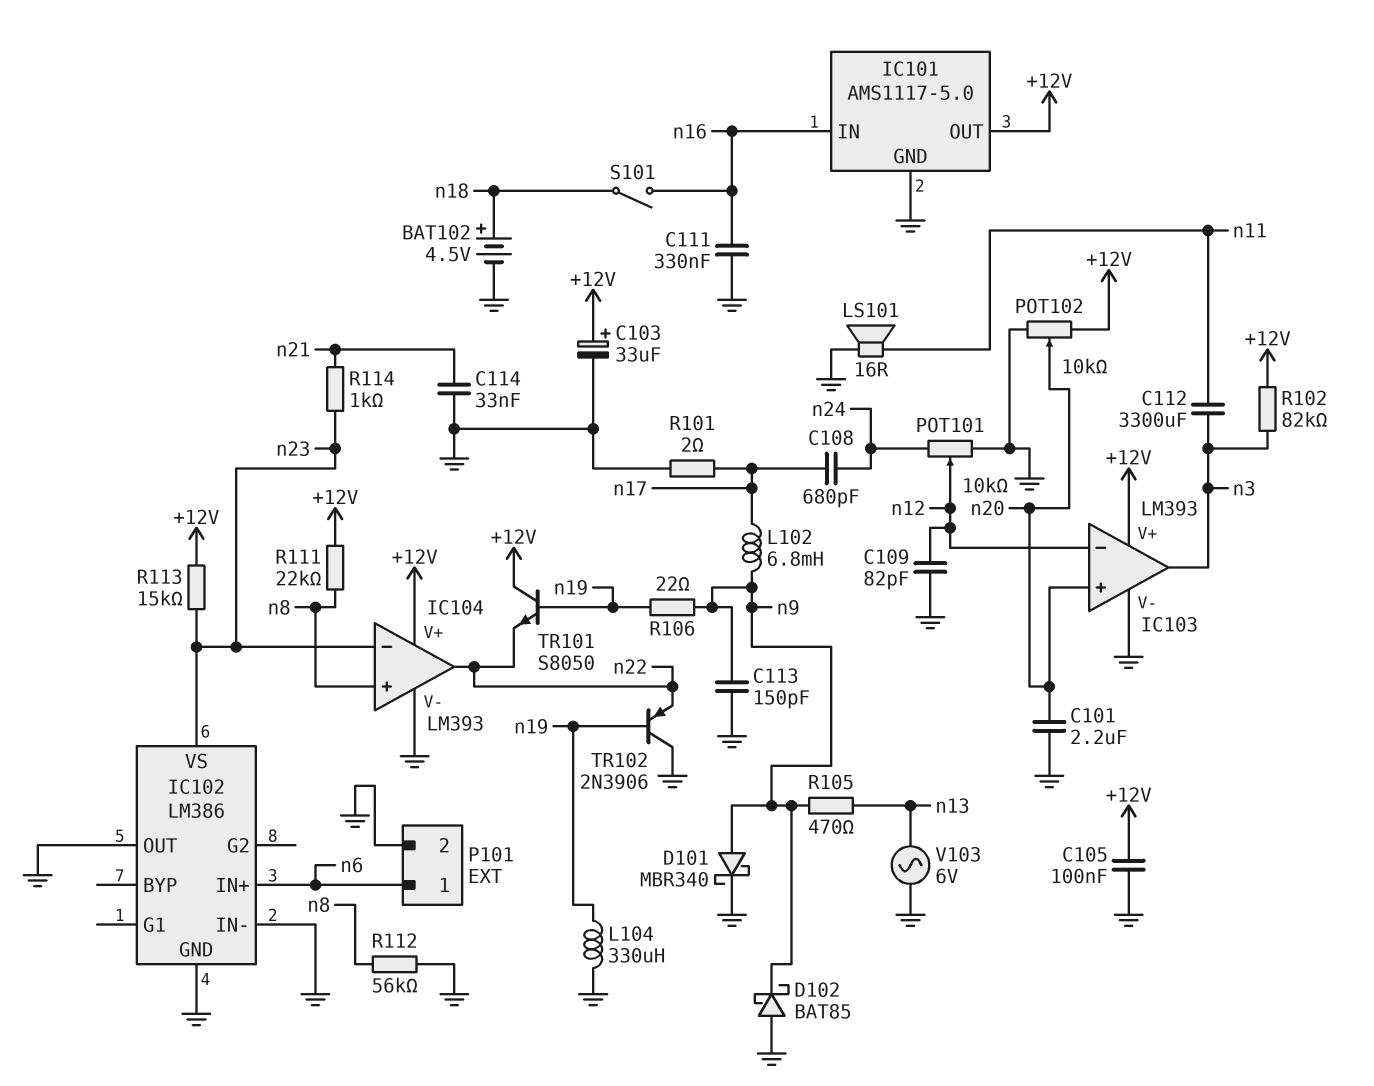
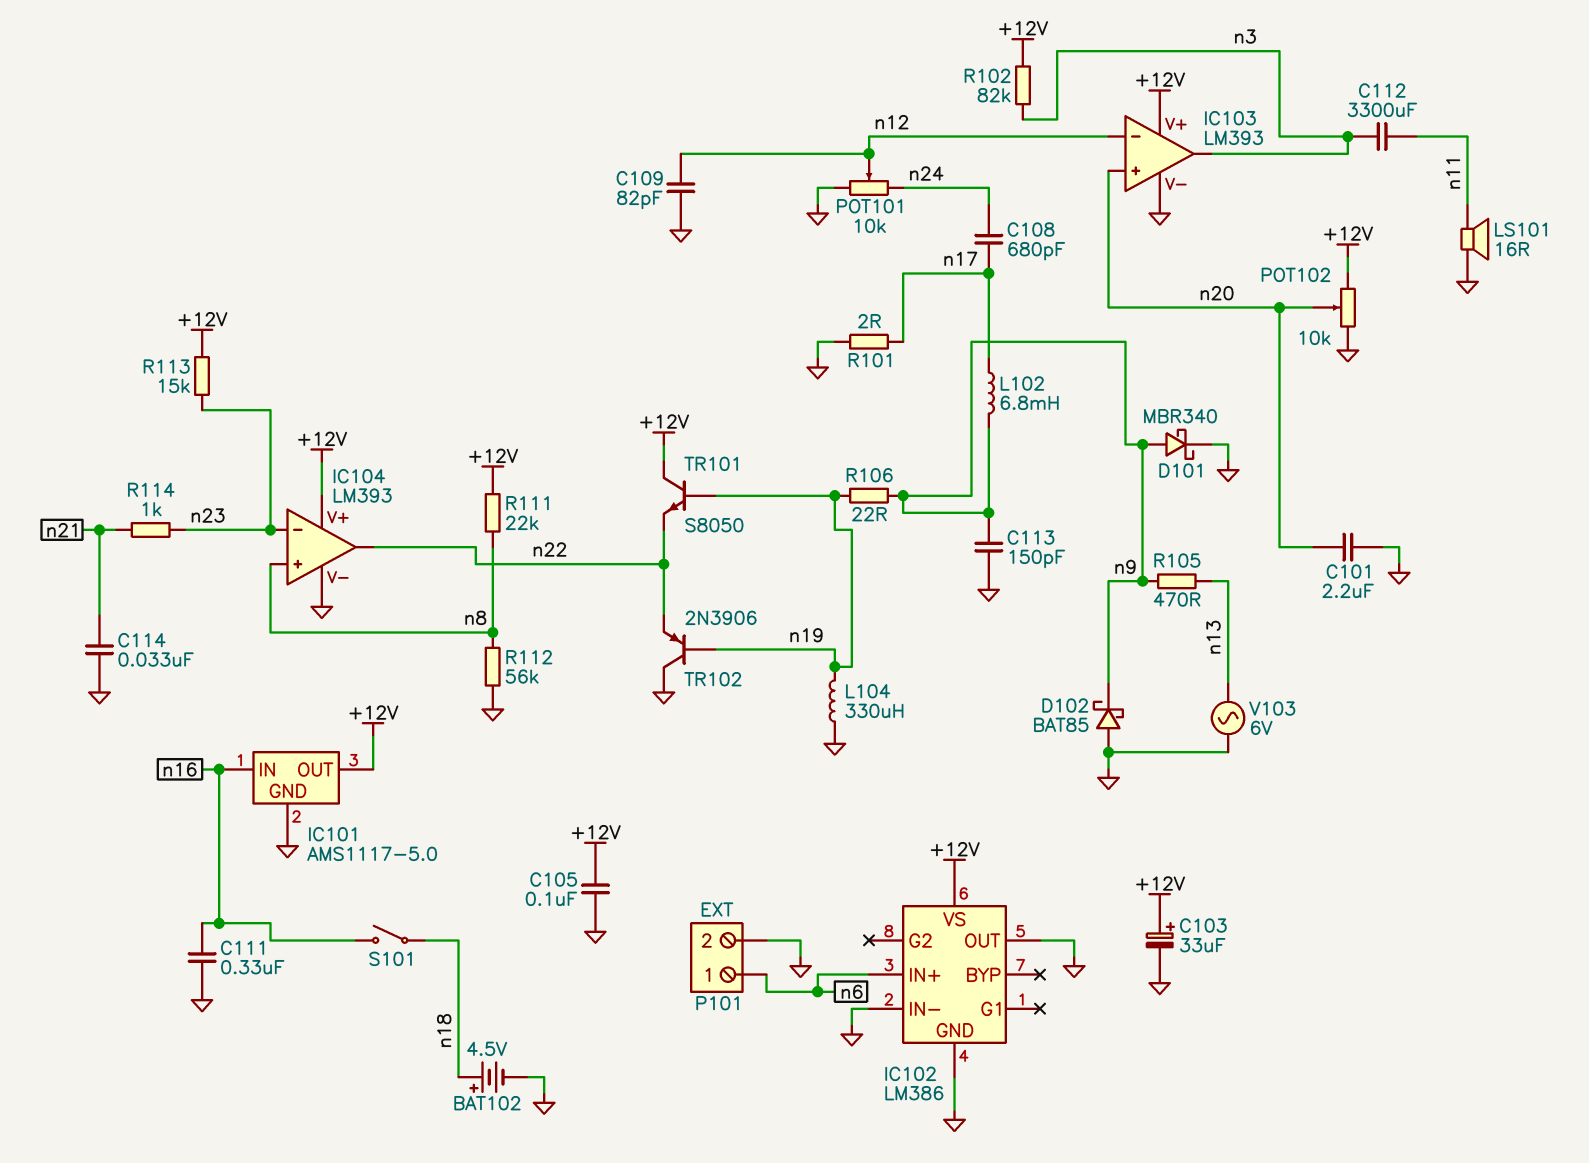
IC102 pin VS: n23 -> +12V

